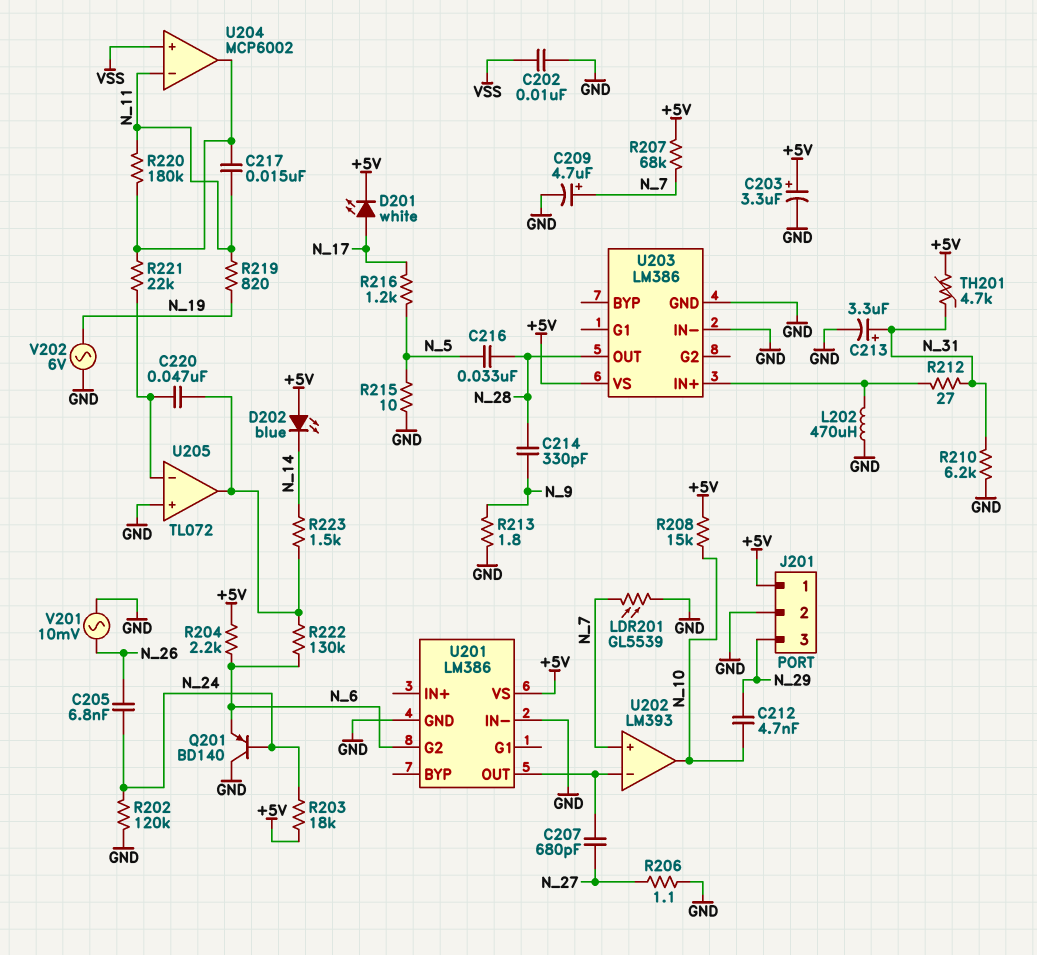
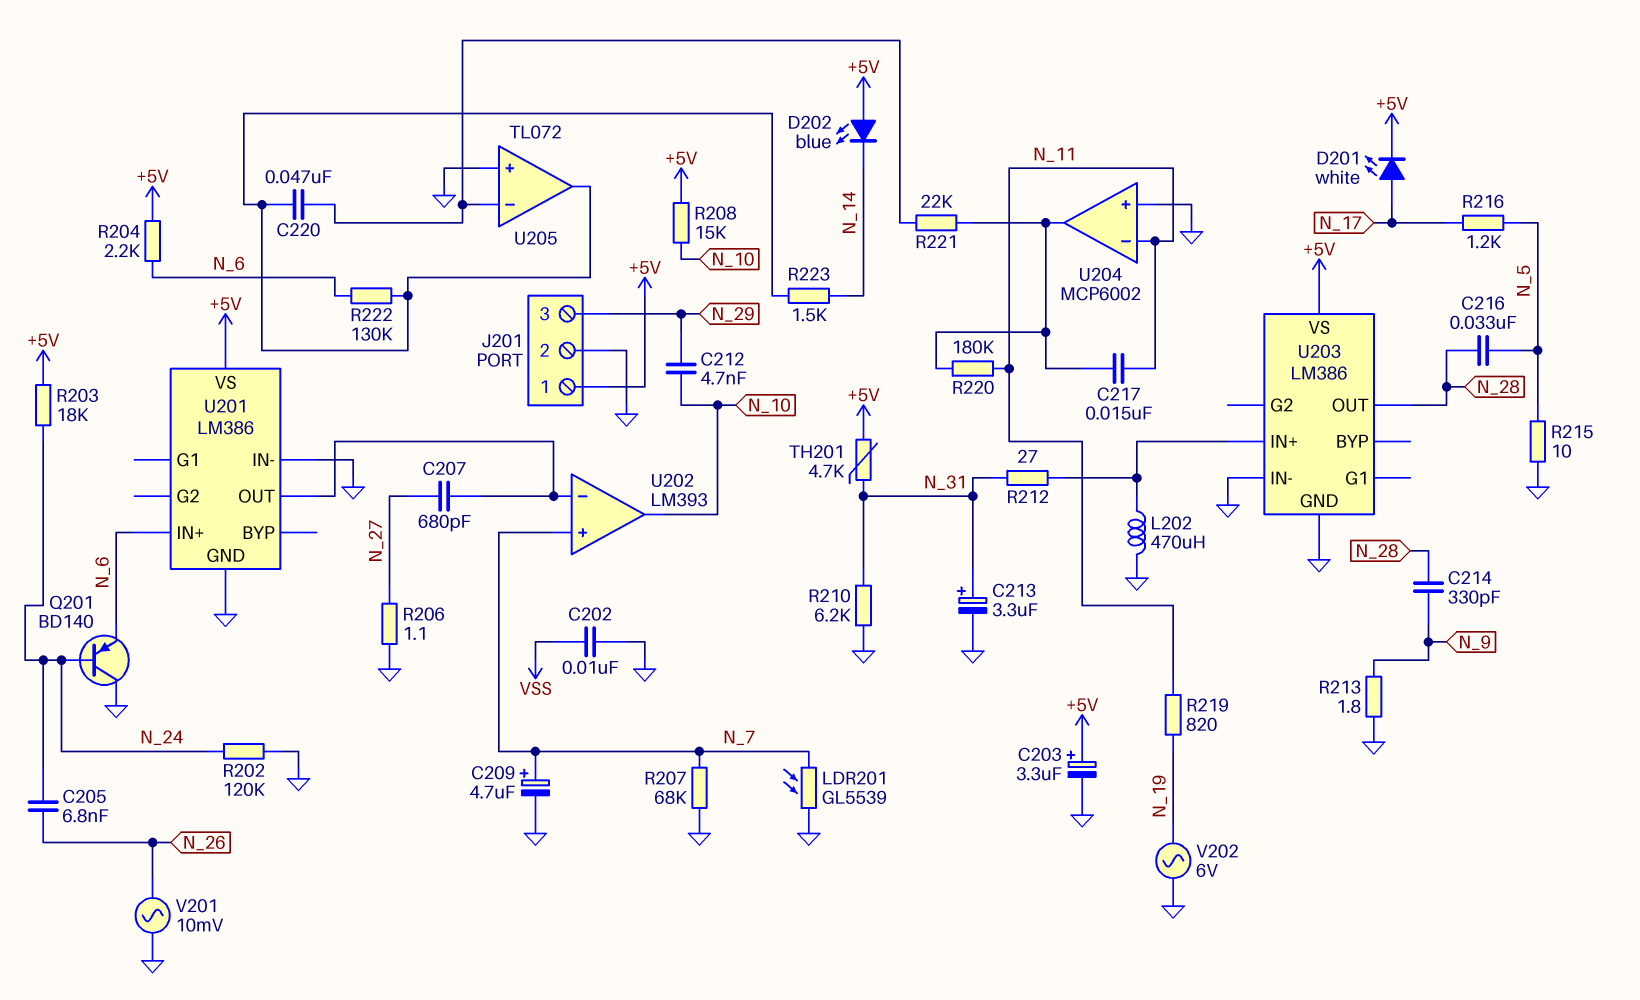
R207: 68k (+5V, N_7) -> 68k (GND, N_7)
U201 pin G2: N_6 -> none
U201 pin IN+: none -> N_6
U204 pin in+: VSS -> GND

